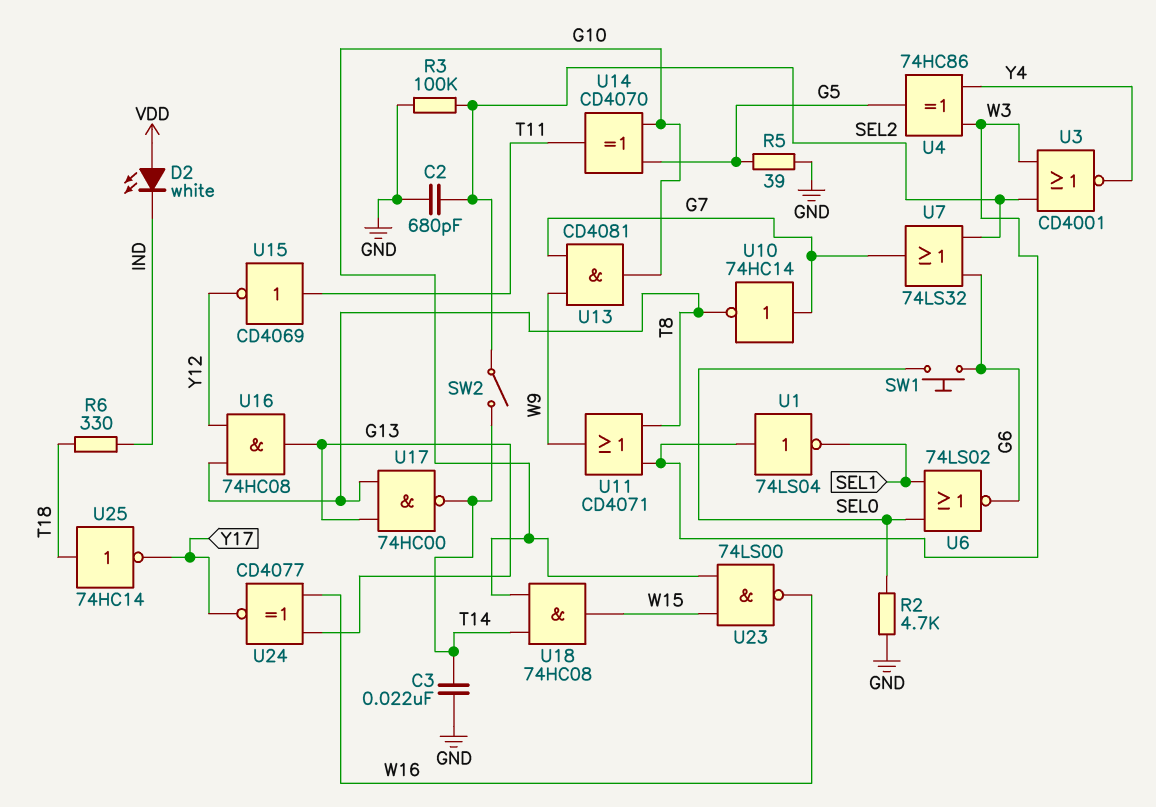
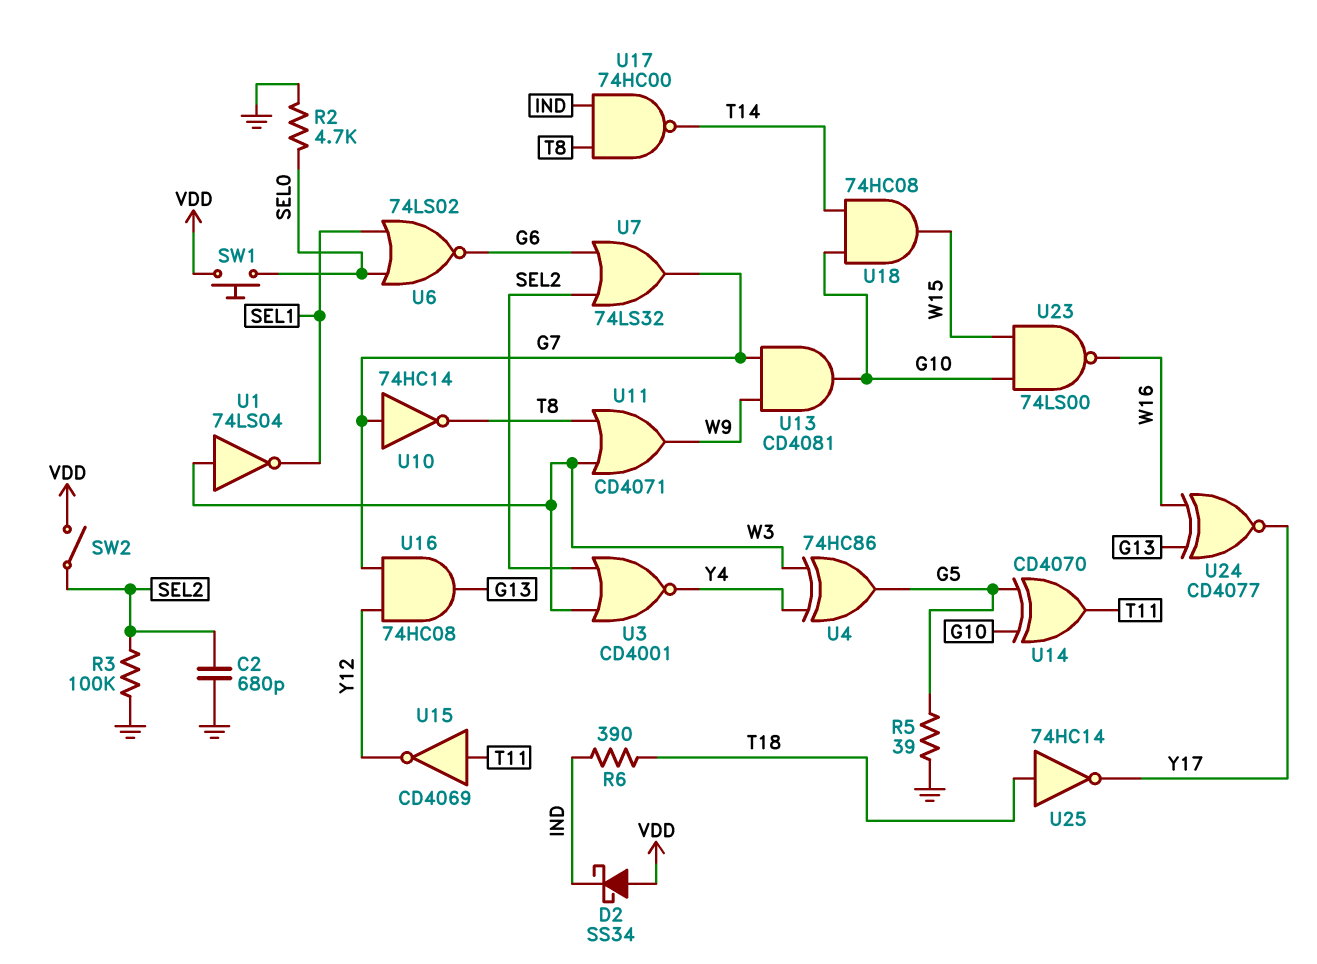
C3: 22nF (GND, T14) -> none
D2: LED white (A VDD, K IND) -> schottky SS34 (A VDD, K IND)
R6: 330 (IND, T18) -> 390 (IND, T18)
SW1: button (G6, SEL0) -> button (SEL0, VDD)
SW2: switch (SEL2, T14) -> switch (SEL2, VDD)
U16: AND 74HC08 (in T8, in Y12, out G13) -> AND 74HC08 (in G7, in Y12, out G13)
U17: NAND 74HC00 (in G13, in T8, out T14) -> NAND 74HC00 (in IND, in T8, out T14)

